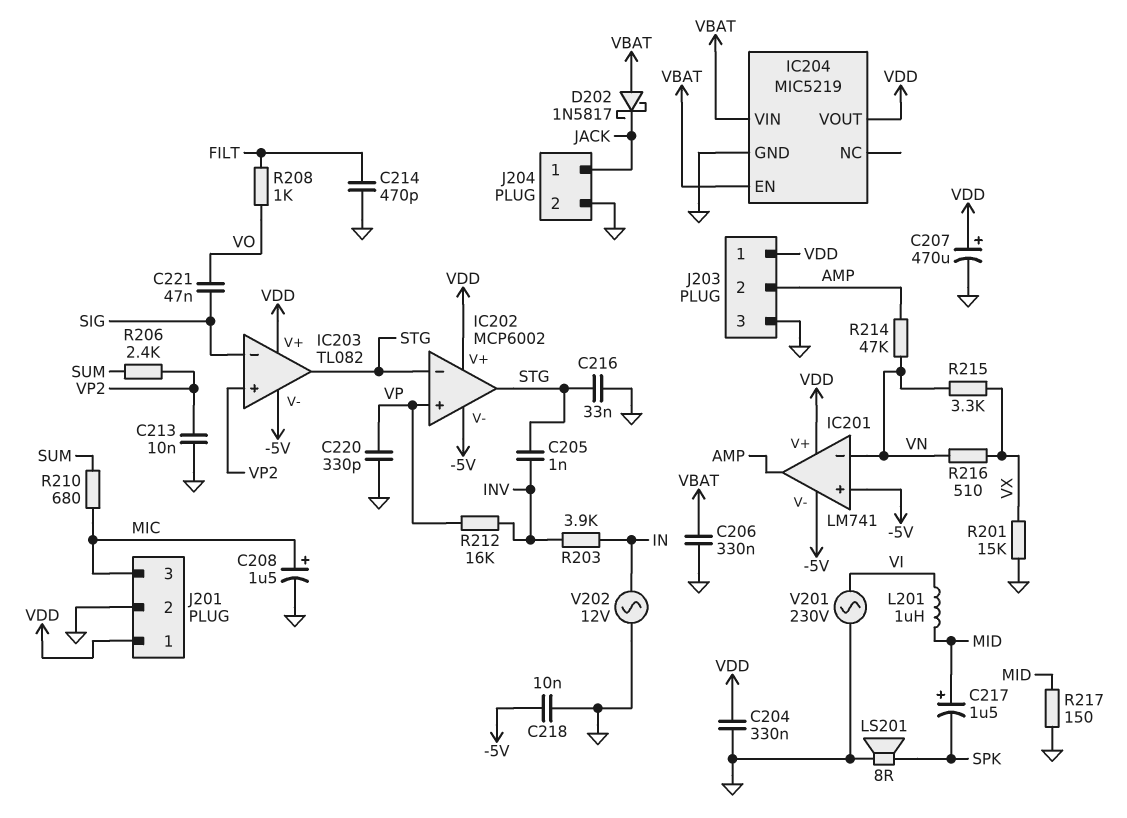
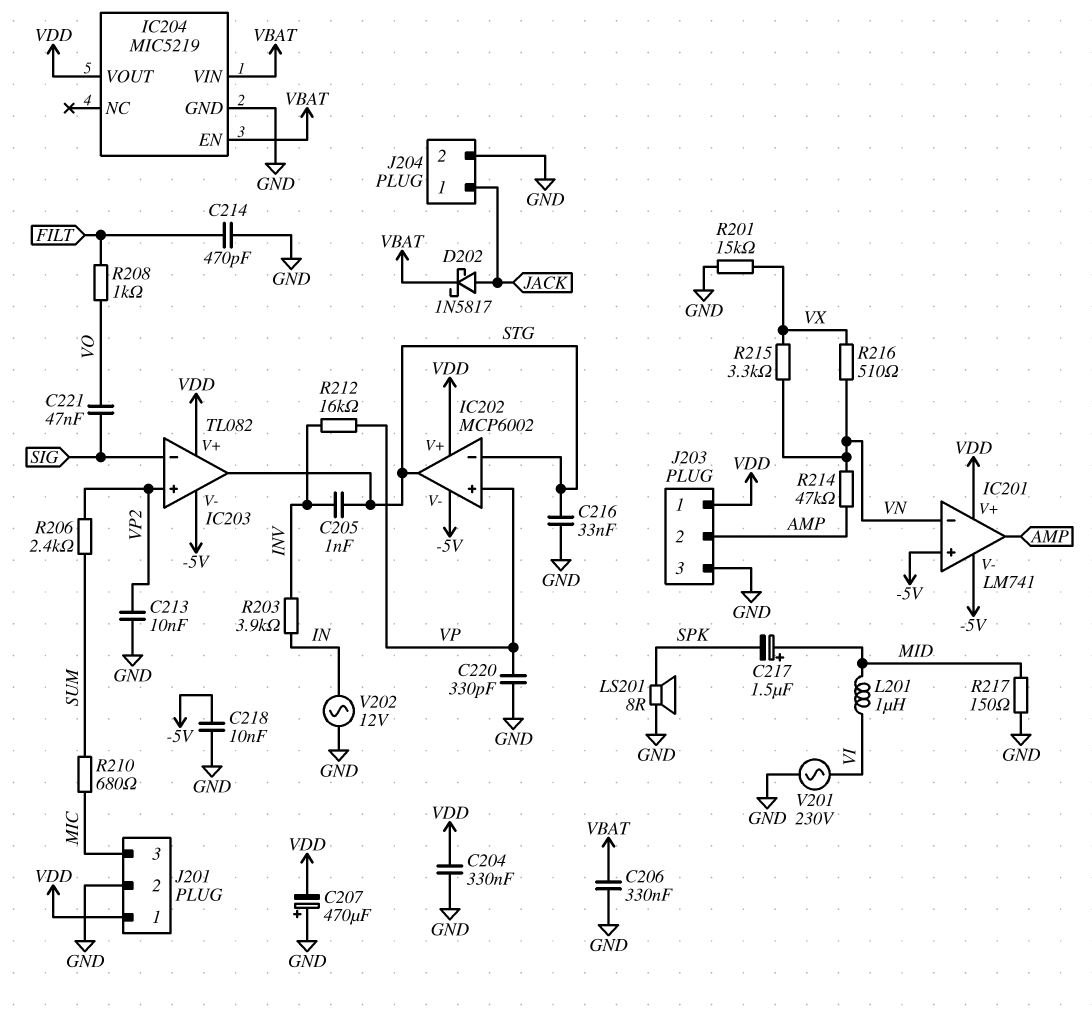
C207: 470uF (plus VDD, minus GND) -> 470uF (plus GND, minus VDD)
C208: 1.5uF (plus MIC, minus GND) -> none
D202: schottky 1N5817 (A VBAT, K JACK) -> schottky 1N5817 (A JACK, K VBAT)

